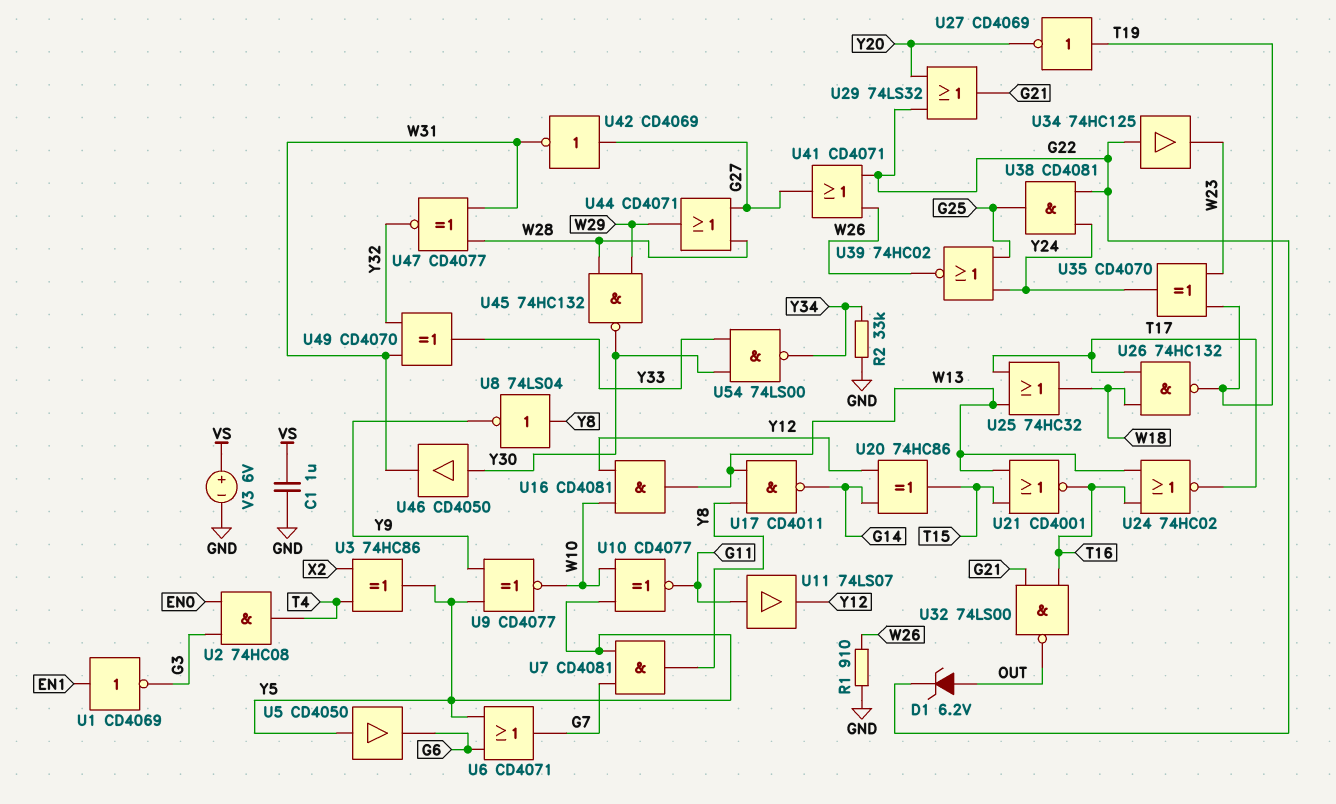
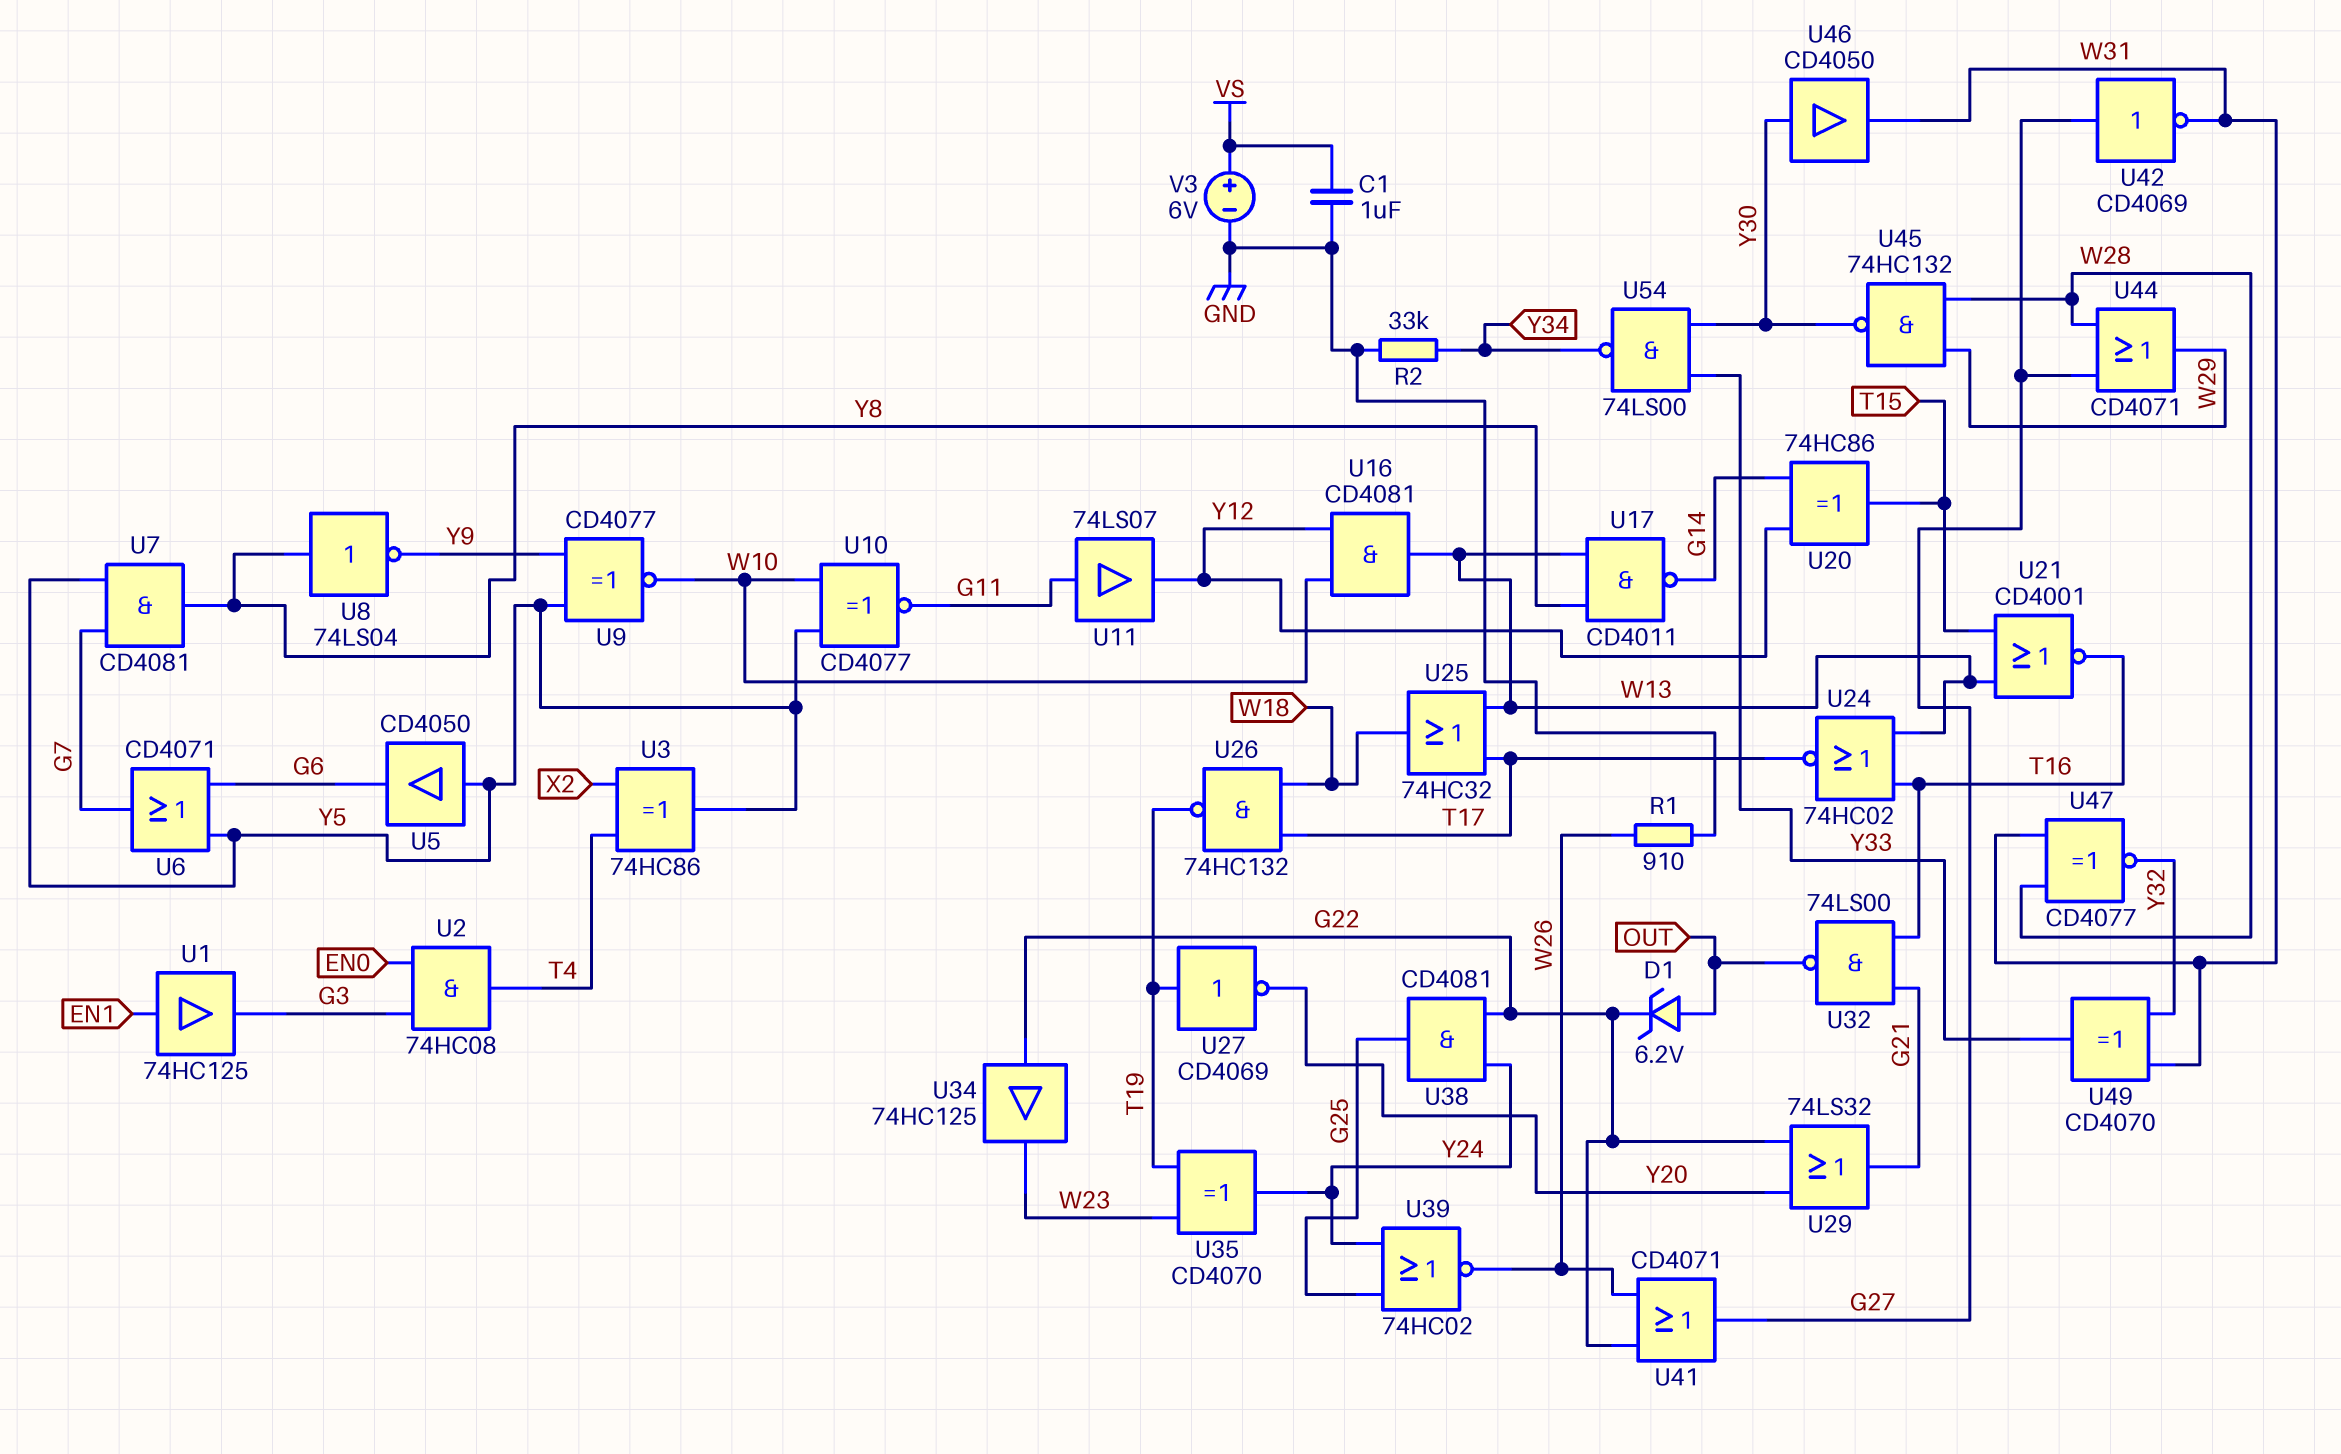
U1: NOT CD4069 (in EN1, out G3) -> buffer 74HC125 (in EN1, out G3)

